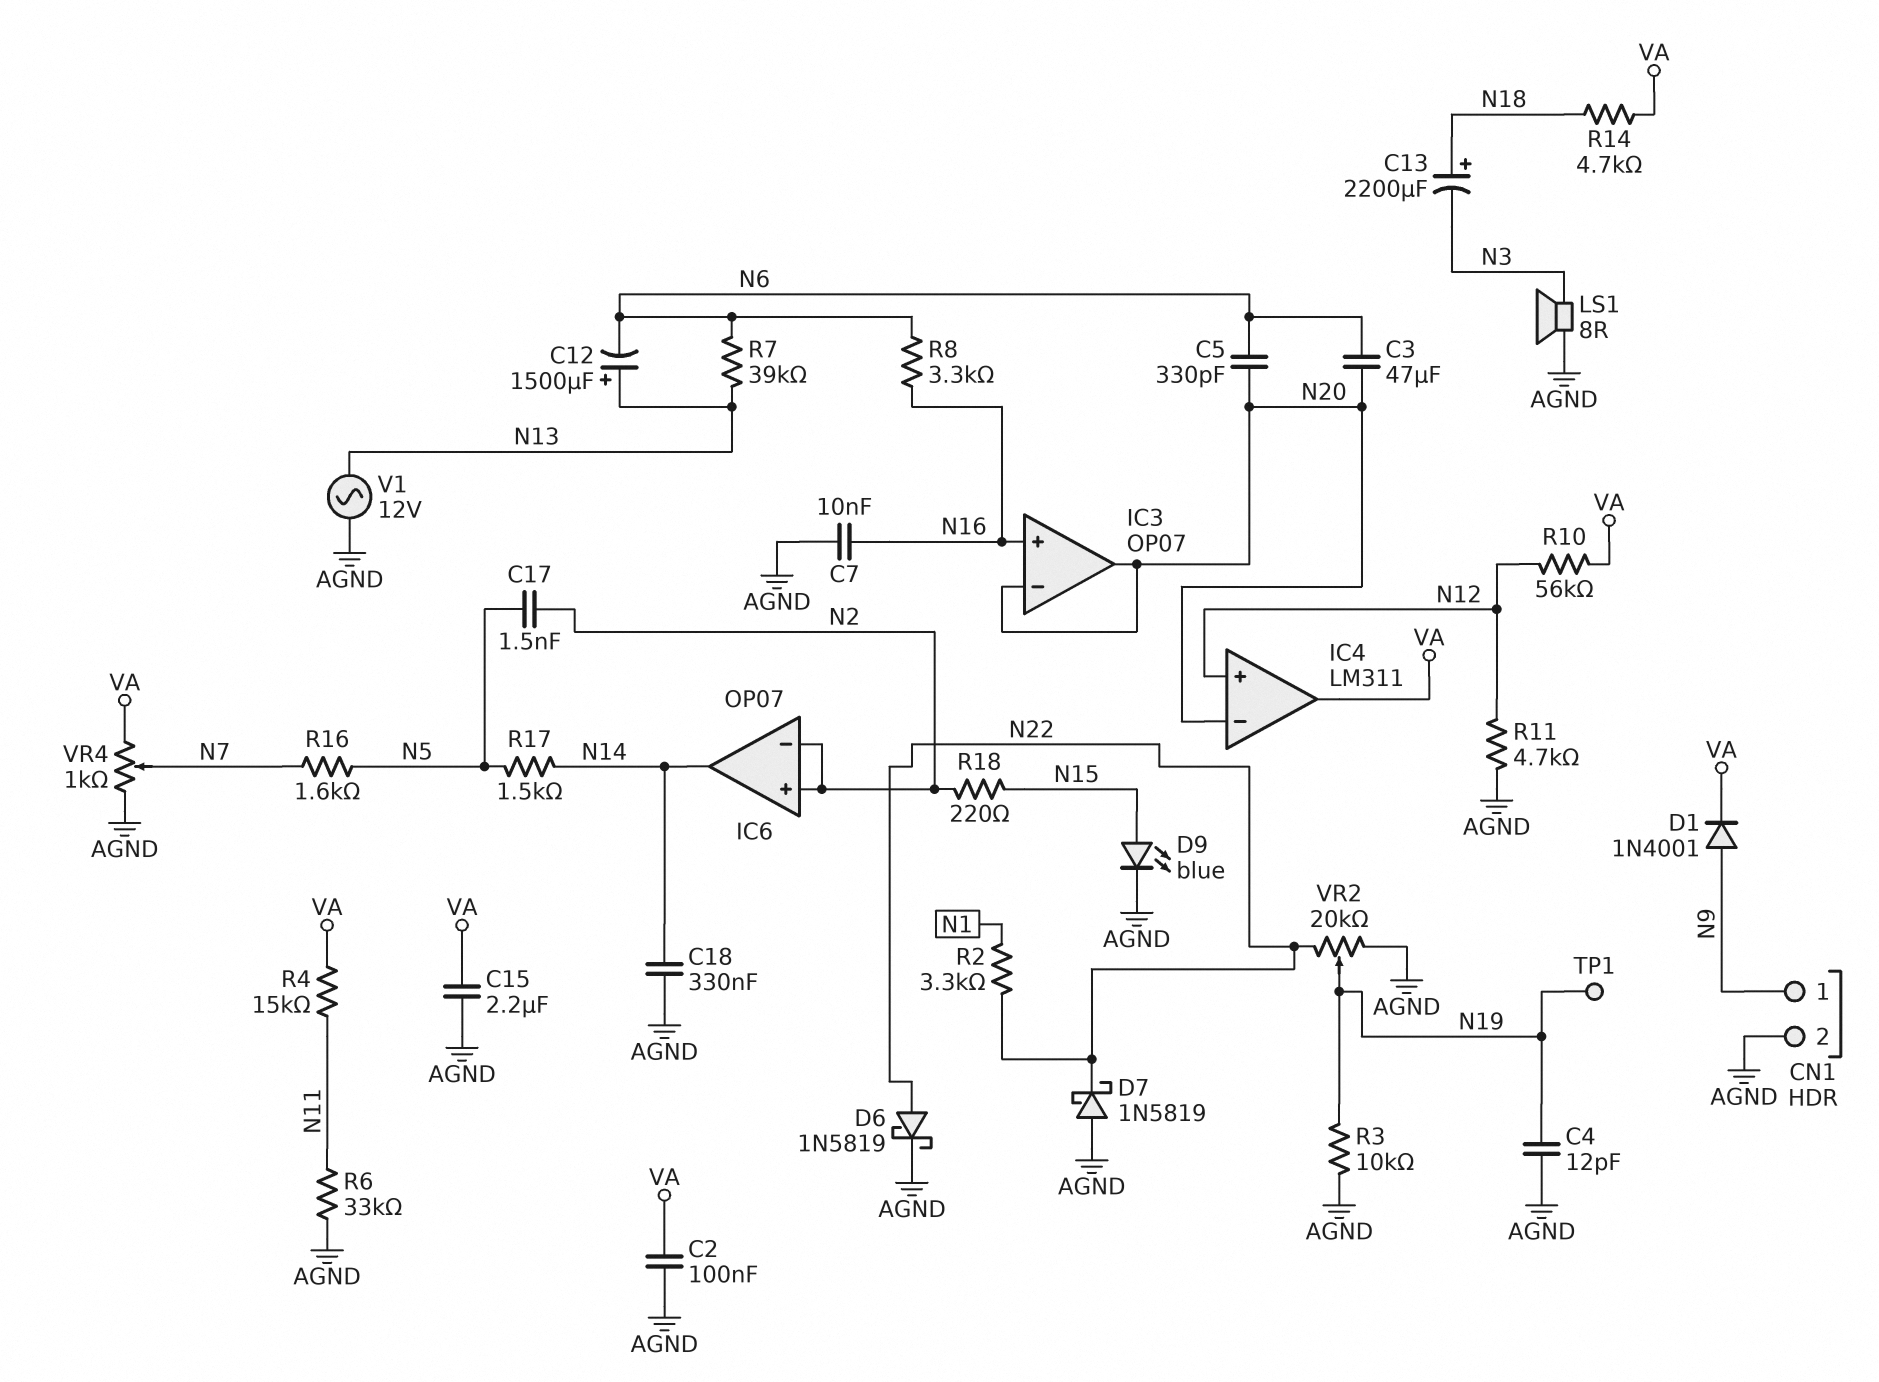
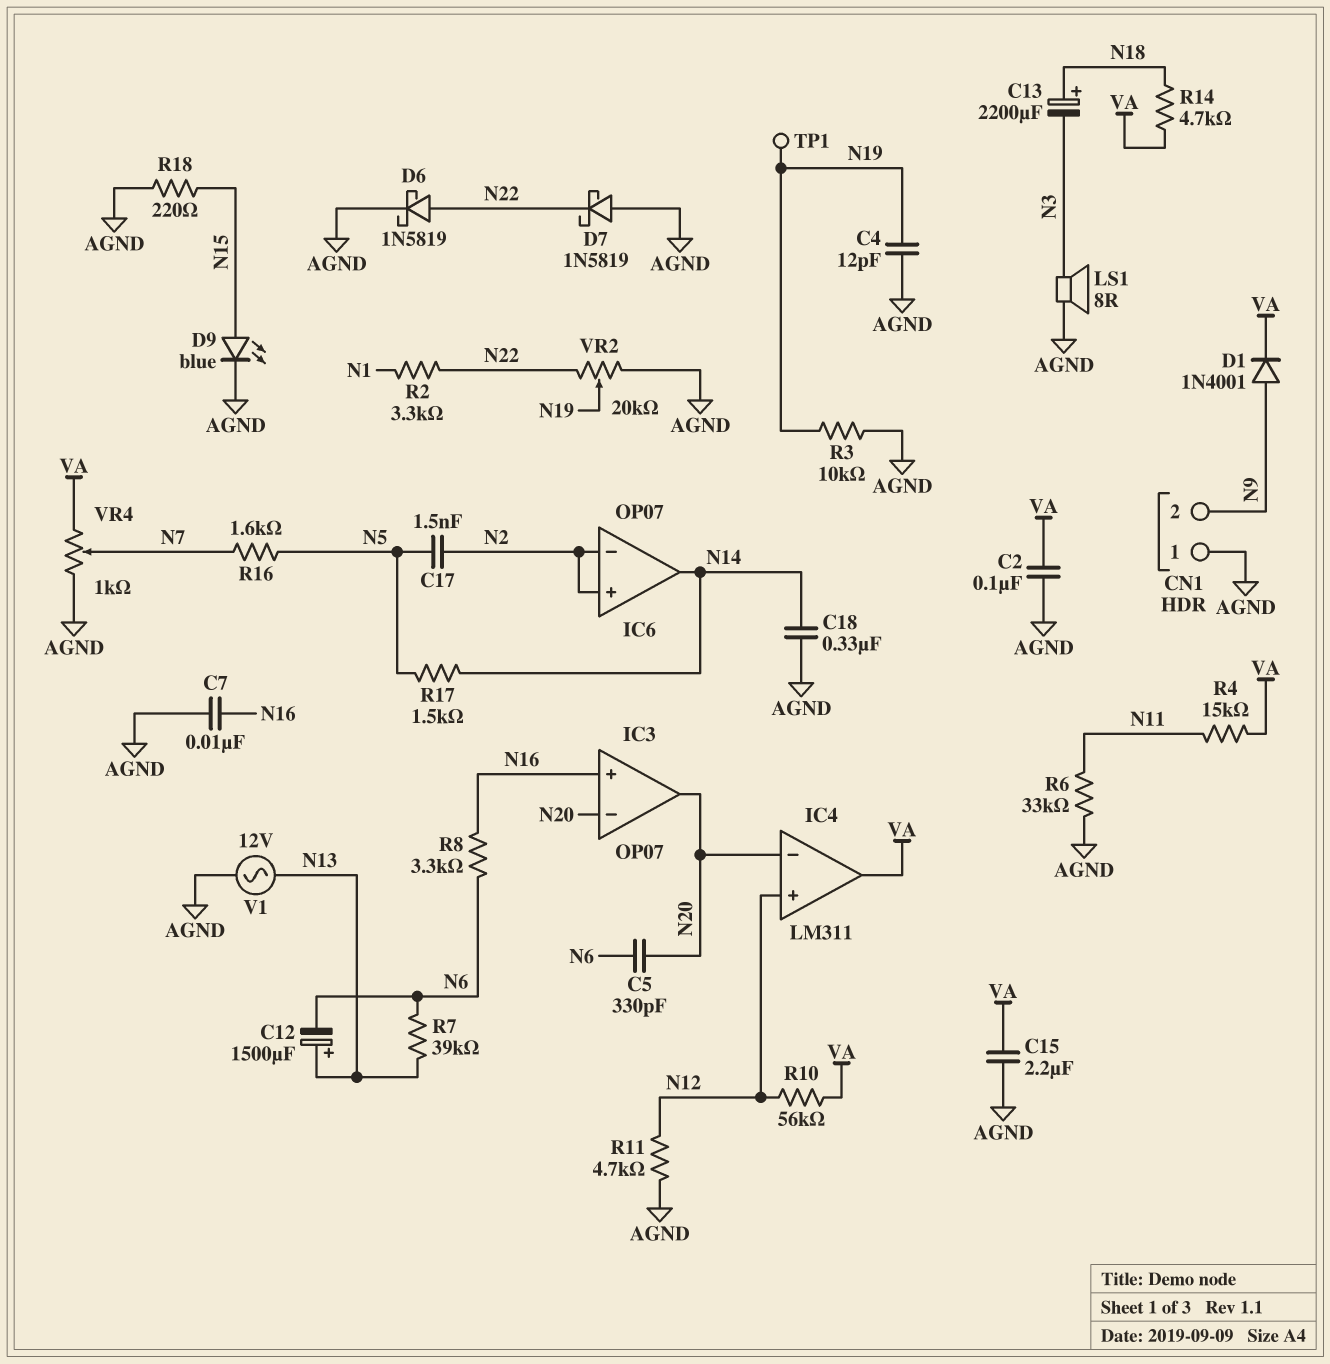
C3: 47uF (N6, N20) -> none
CN1 pin 1: N9 -> AGND
CN1 pin 2: AGND -> N9
R18: 220 (N2, N15) -> 220 (AGND, N15)

